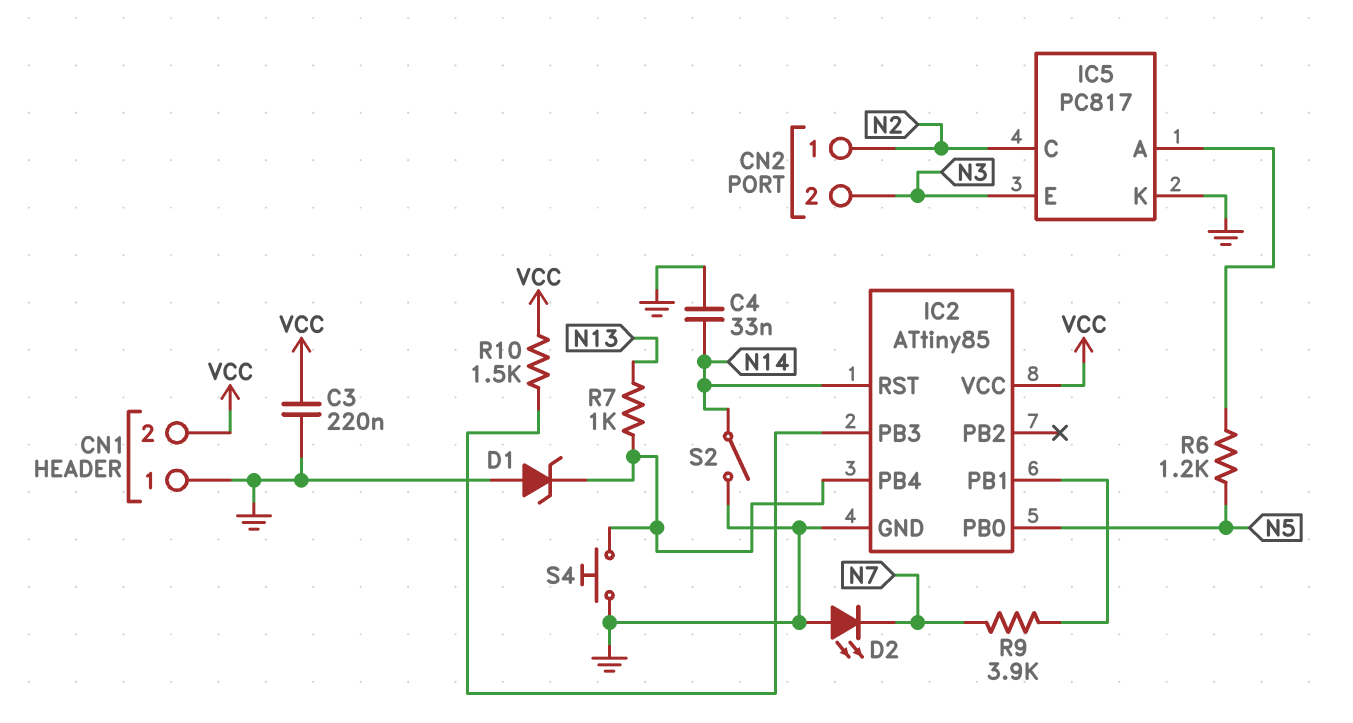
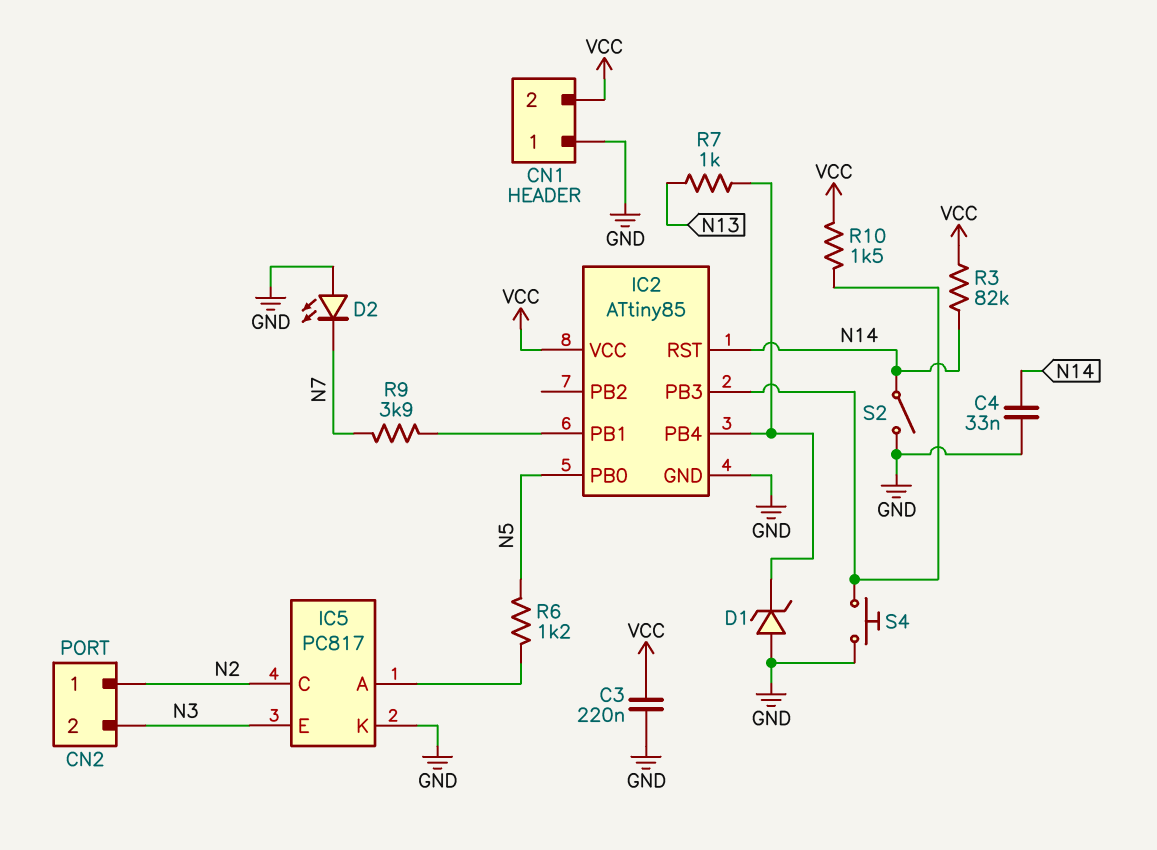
R3: none -> 82k (N14, VCC)
S4: button (GND, IC2/PB4) -> button (GND, IC2/PB3)

